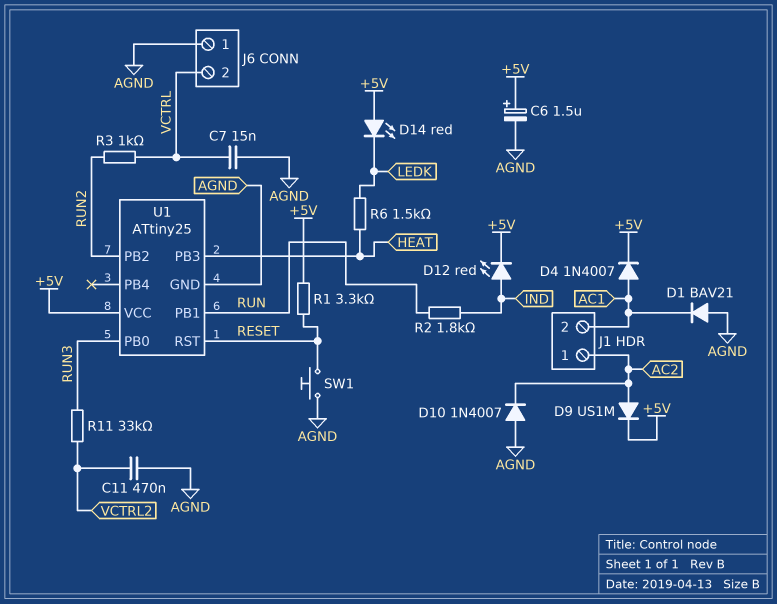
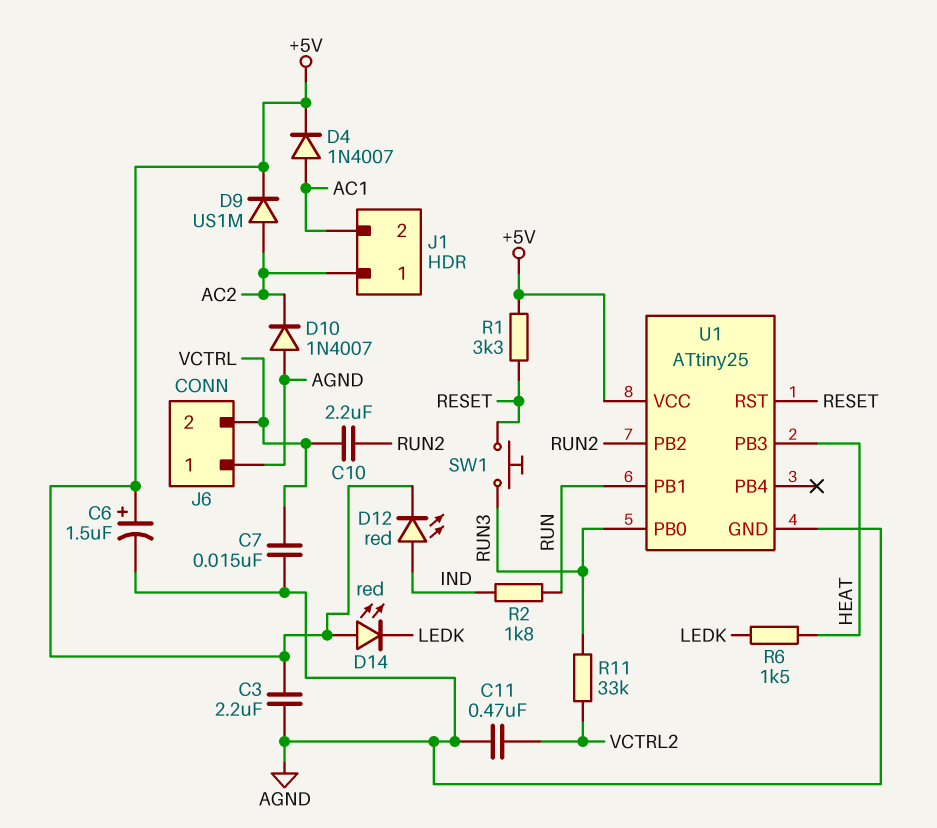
C3: none -> 2.2uF (+5V, AGND)
C10: none -> 2.2uF (RUN2, VCTRL)
D1: diode BAV21 (A AGND, K AC1) -> none
R3: 1k (RUN2, VCTRL) -> none
SW1: button (AGND, RESET) -> button (RESET, RUN3)

